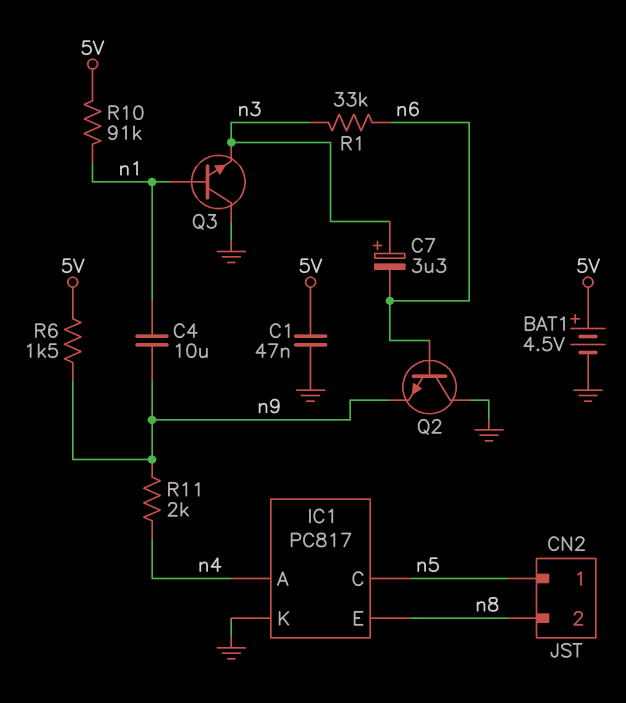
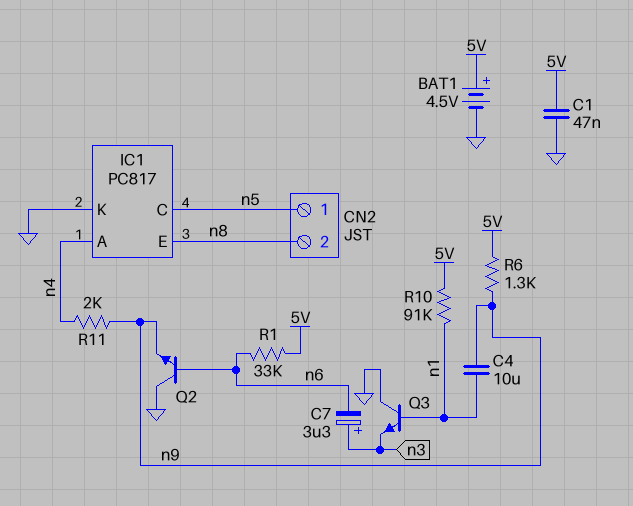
R1: 33k (n3, n6) -> 33k (5V, n6)
R6: 1.5k (5V, n9) -> 1.3k (5V, n9)

